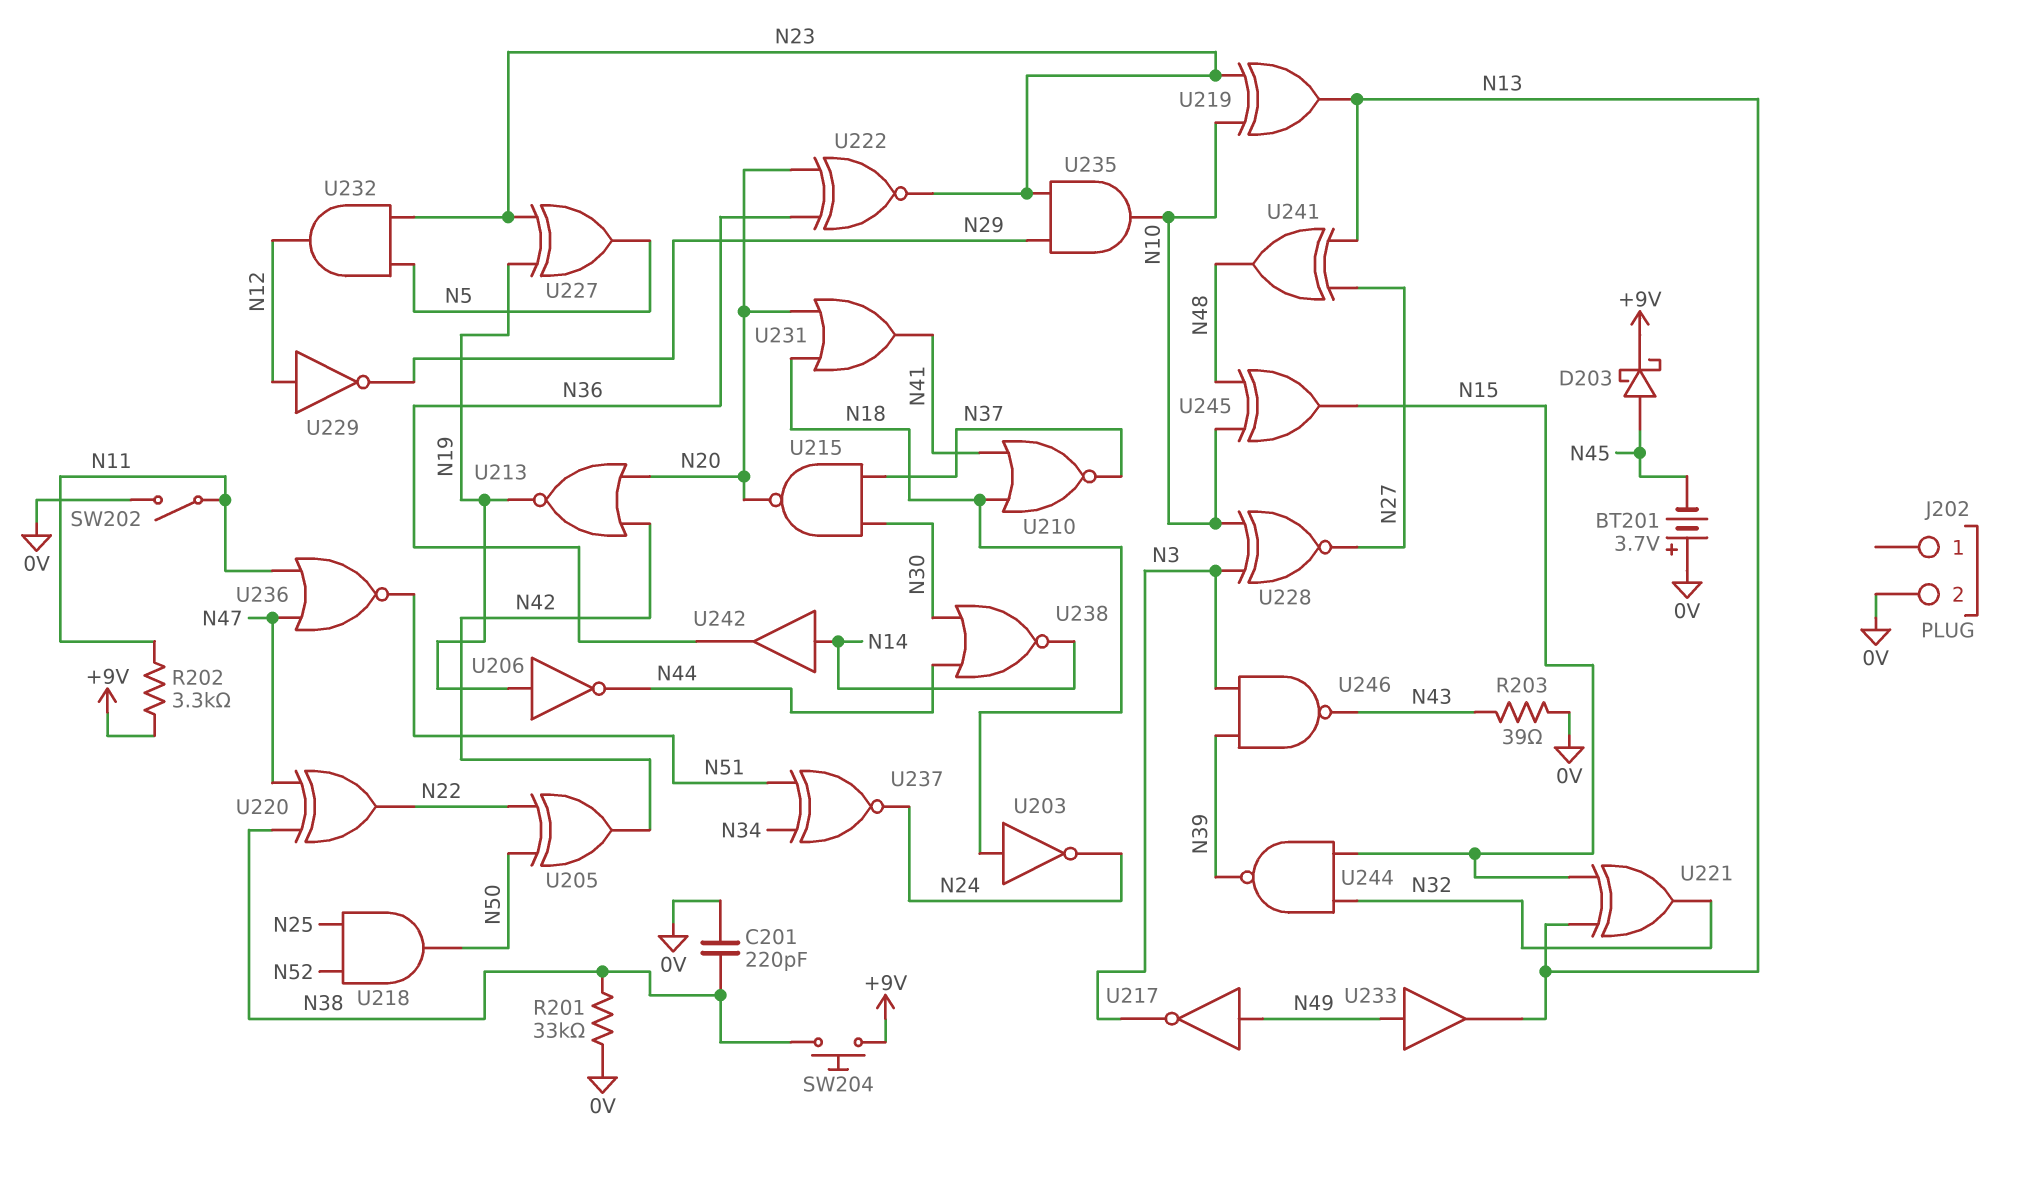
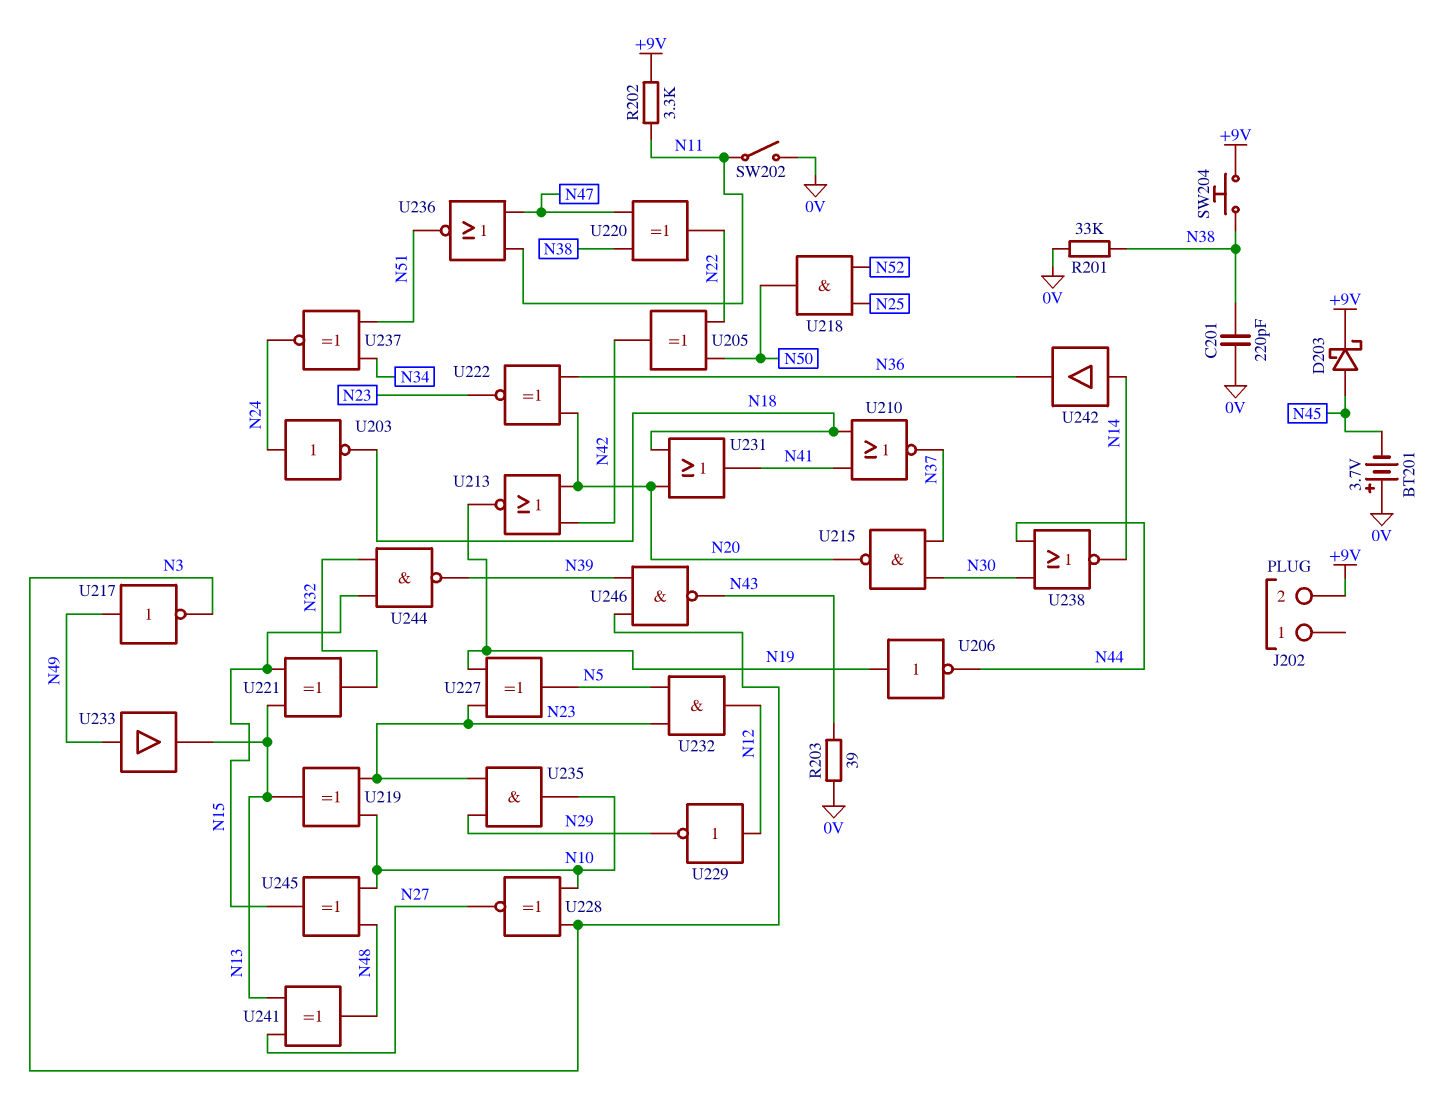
J202 pin 2: 0V -> +9V
U203: NOT (in N18, out N24) -> NOT (in N24, out N18)

